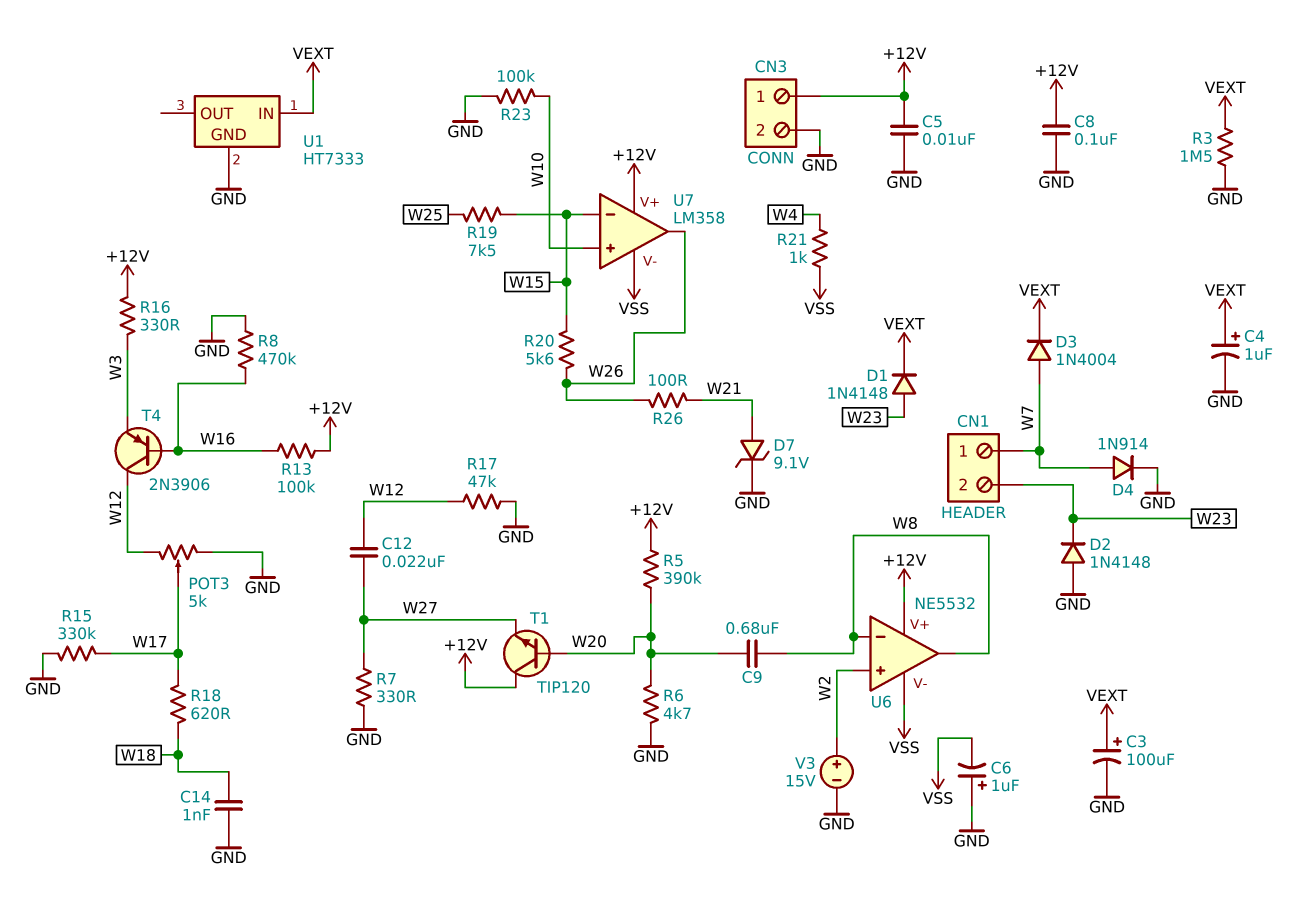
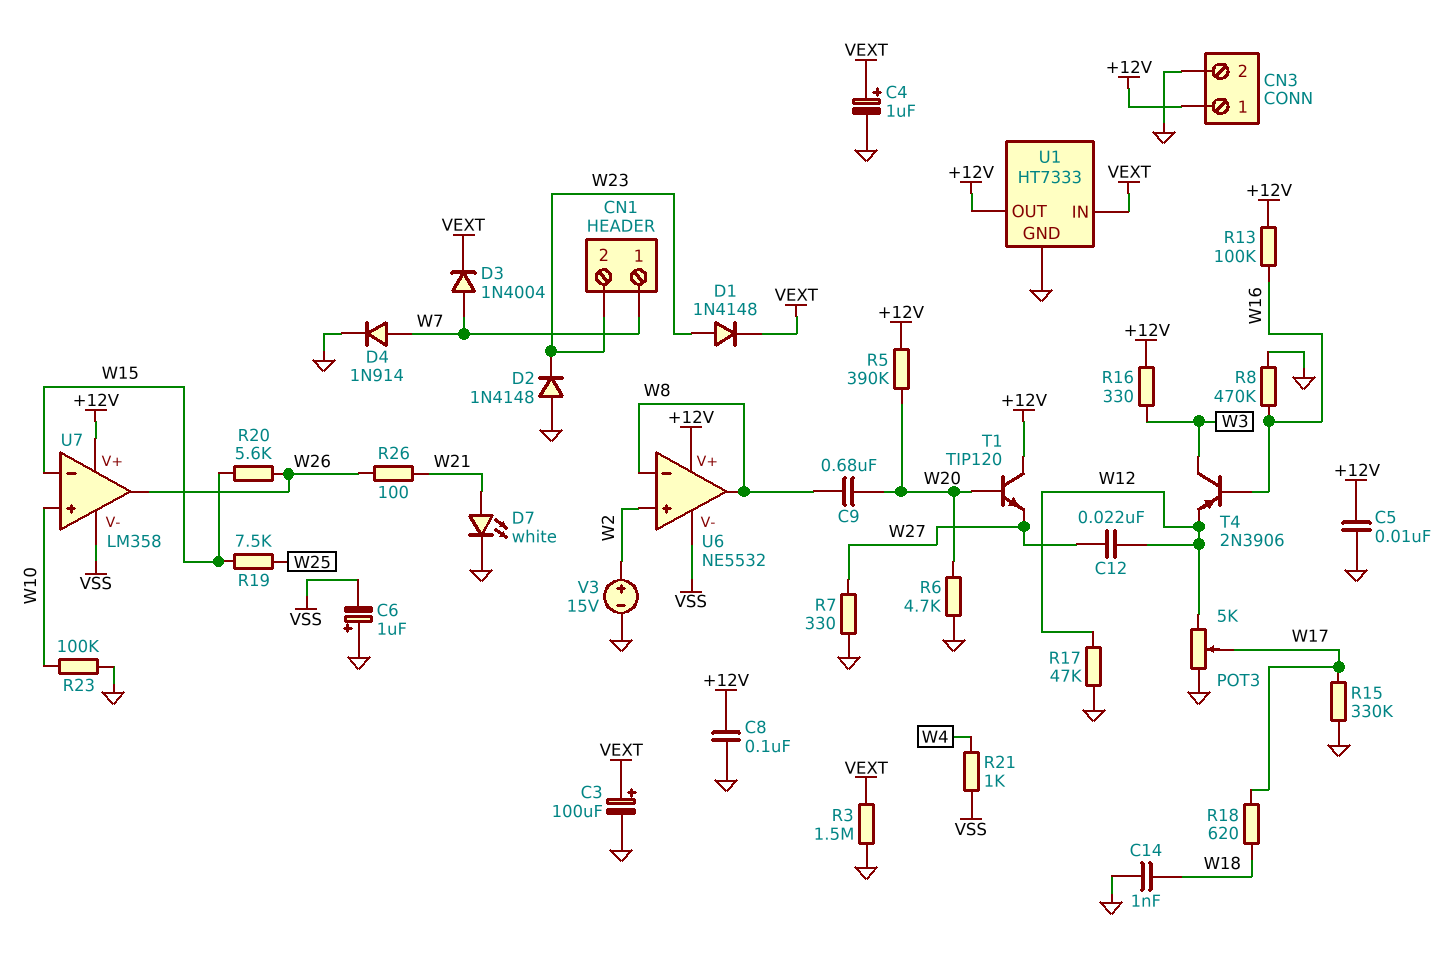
D7: zener 9.1V (A W21, K GND) -> LED white (A W21, K GND)
T4: PNP 2N3906 (B W16, C W12, E W3) -> PNP 2N3906 (B W16, C W3, E W12)
U1 pin OUT: none -> +12V

